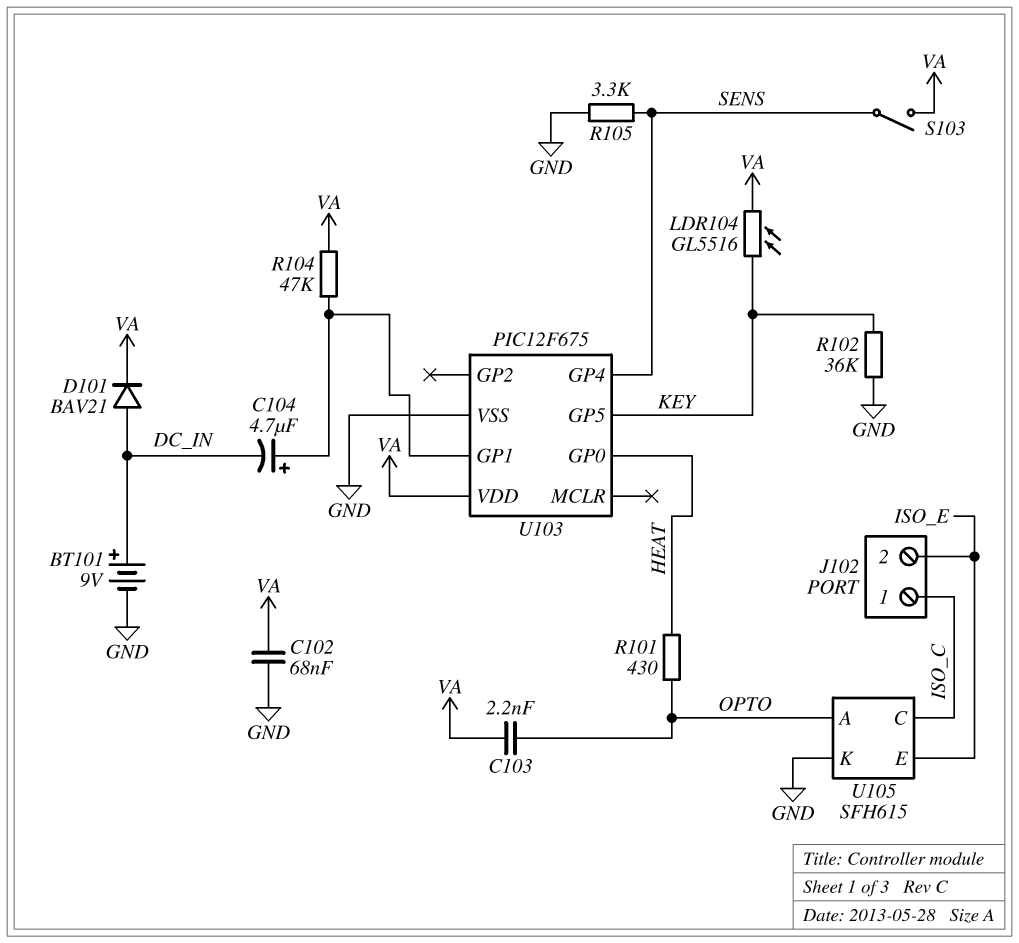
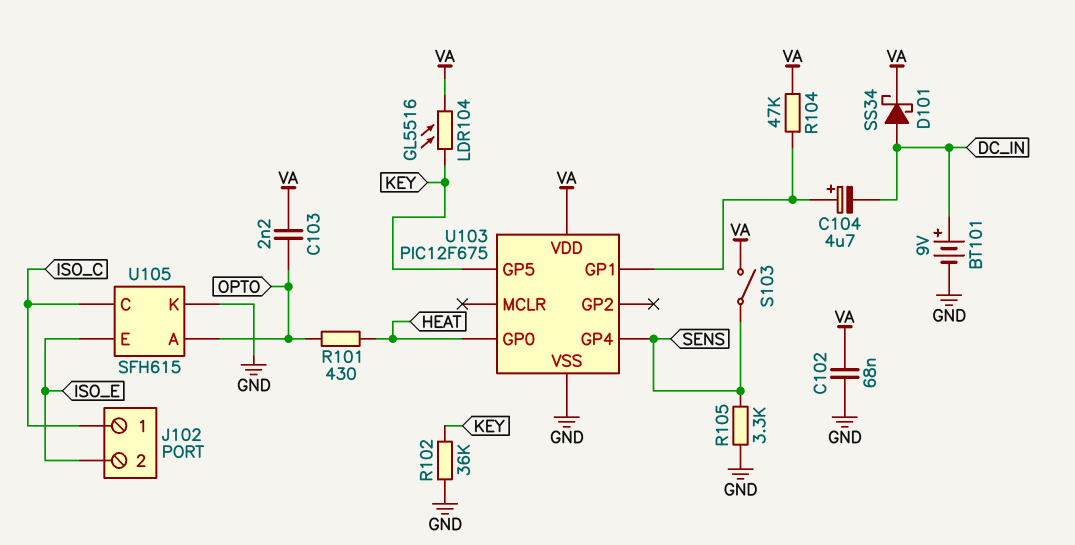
D101: diode BAV21 (A DC_IN, K VA) -> schottky SS34 (A DC_IN, K VA)

